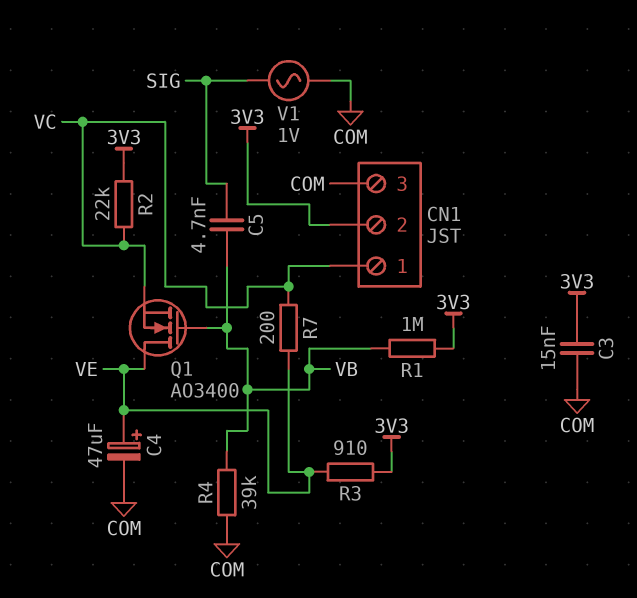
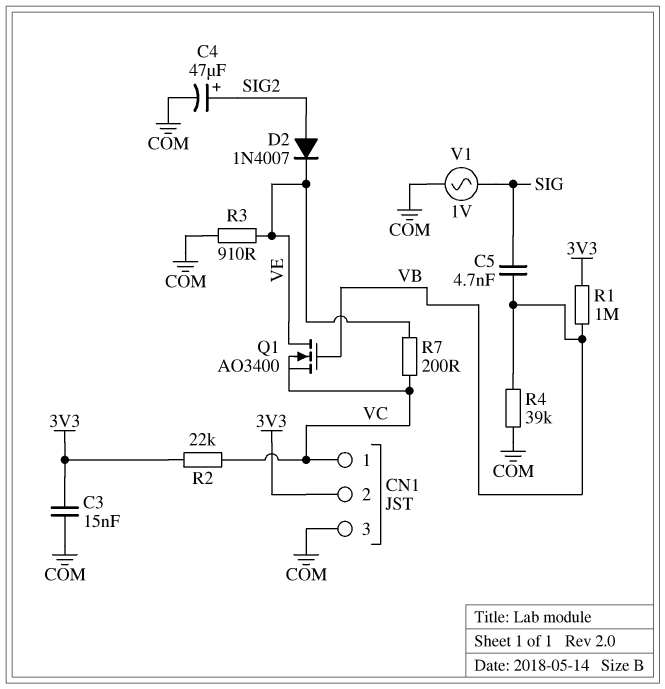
C4: 47uF (plus VE, minus COM) -> 47uF (plus SIG2, minus COM)
D2: none -> diode 1N4007 (A SIG2, K VE)
R3: 910 (3V3, VE) -> 910 (COM, VE)

